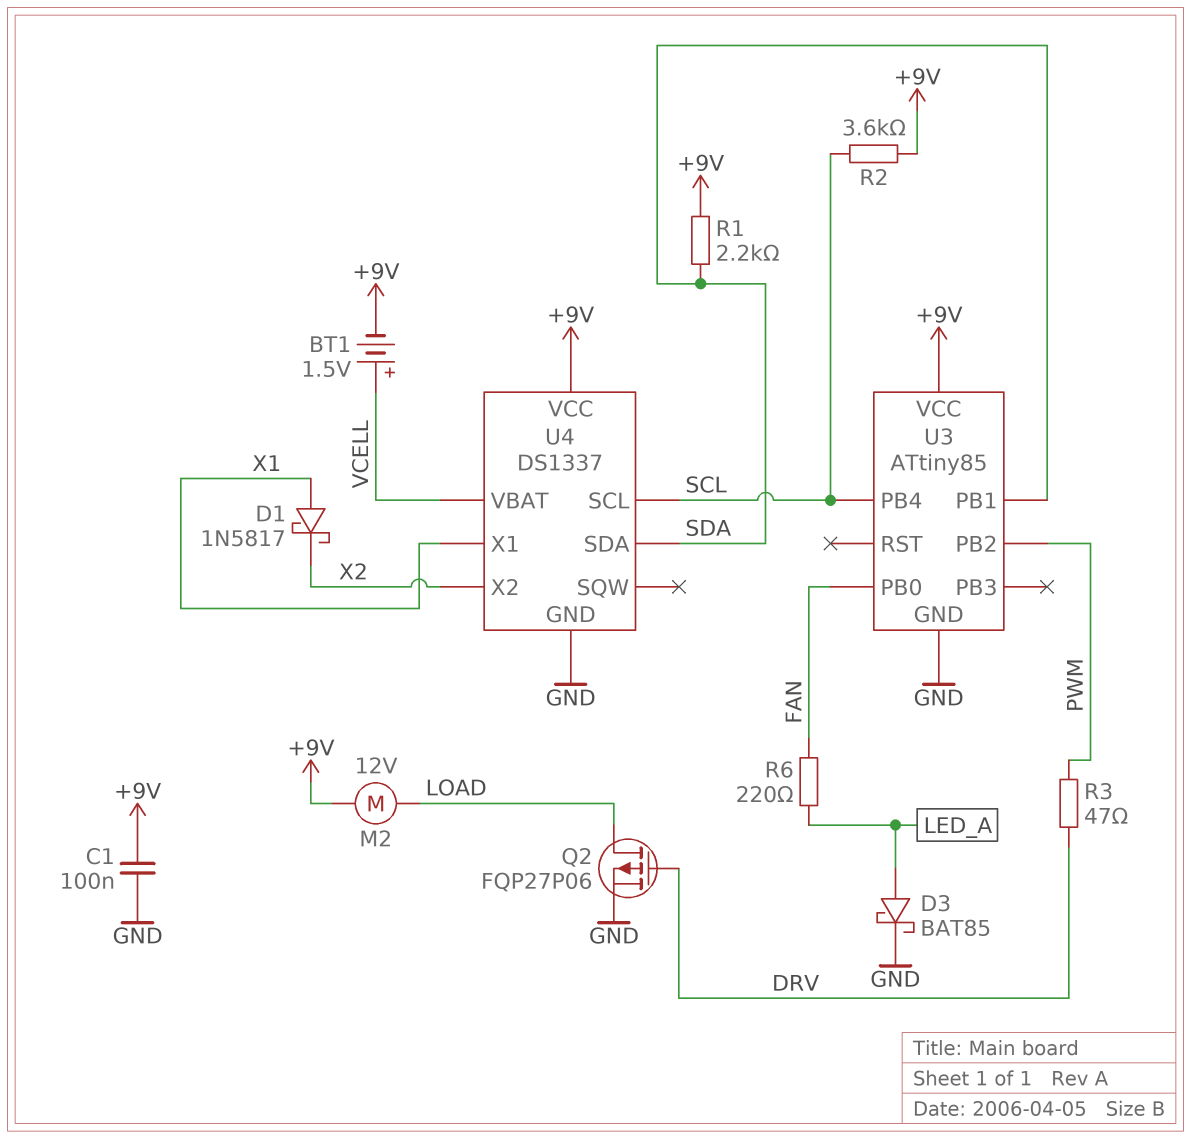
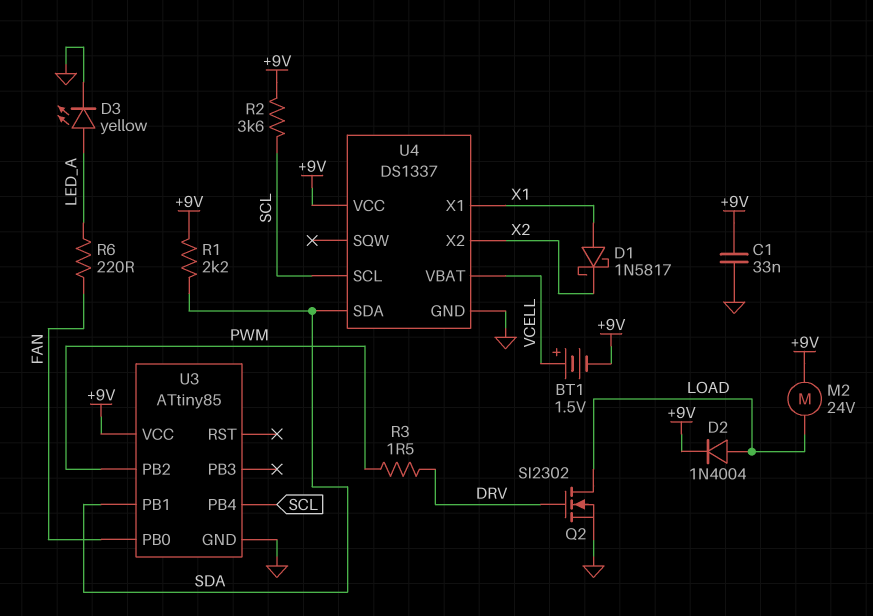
C1: 100nF (+9V, GND) -> 33nF (+9V, GND)
D2: none -> diode 1N4004 (A LOAD, K +9V)
D3: schottky BAT85 (A LED_A, K GND) -> LED yellow (A LED_A, K GND)
M2: motor 12V (+9V, LOAD) -> motor 24V (+9V, LOAD)
Q2: PMOS FQP27P06 (G DRV, D LOAD, S GND) -> NMOS SI2302 (G DRV, D LOAD, S GND)
R3: 47 (DRV, PWM) -> 1.5 (DRV, PWM)

